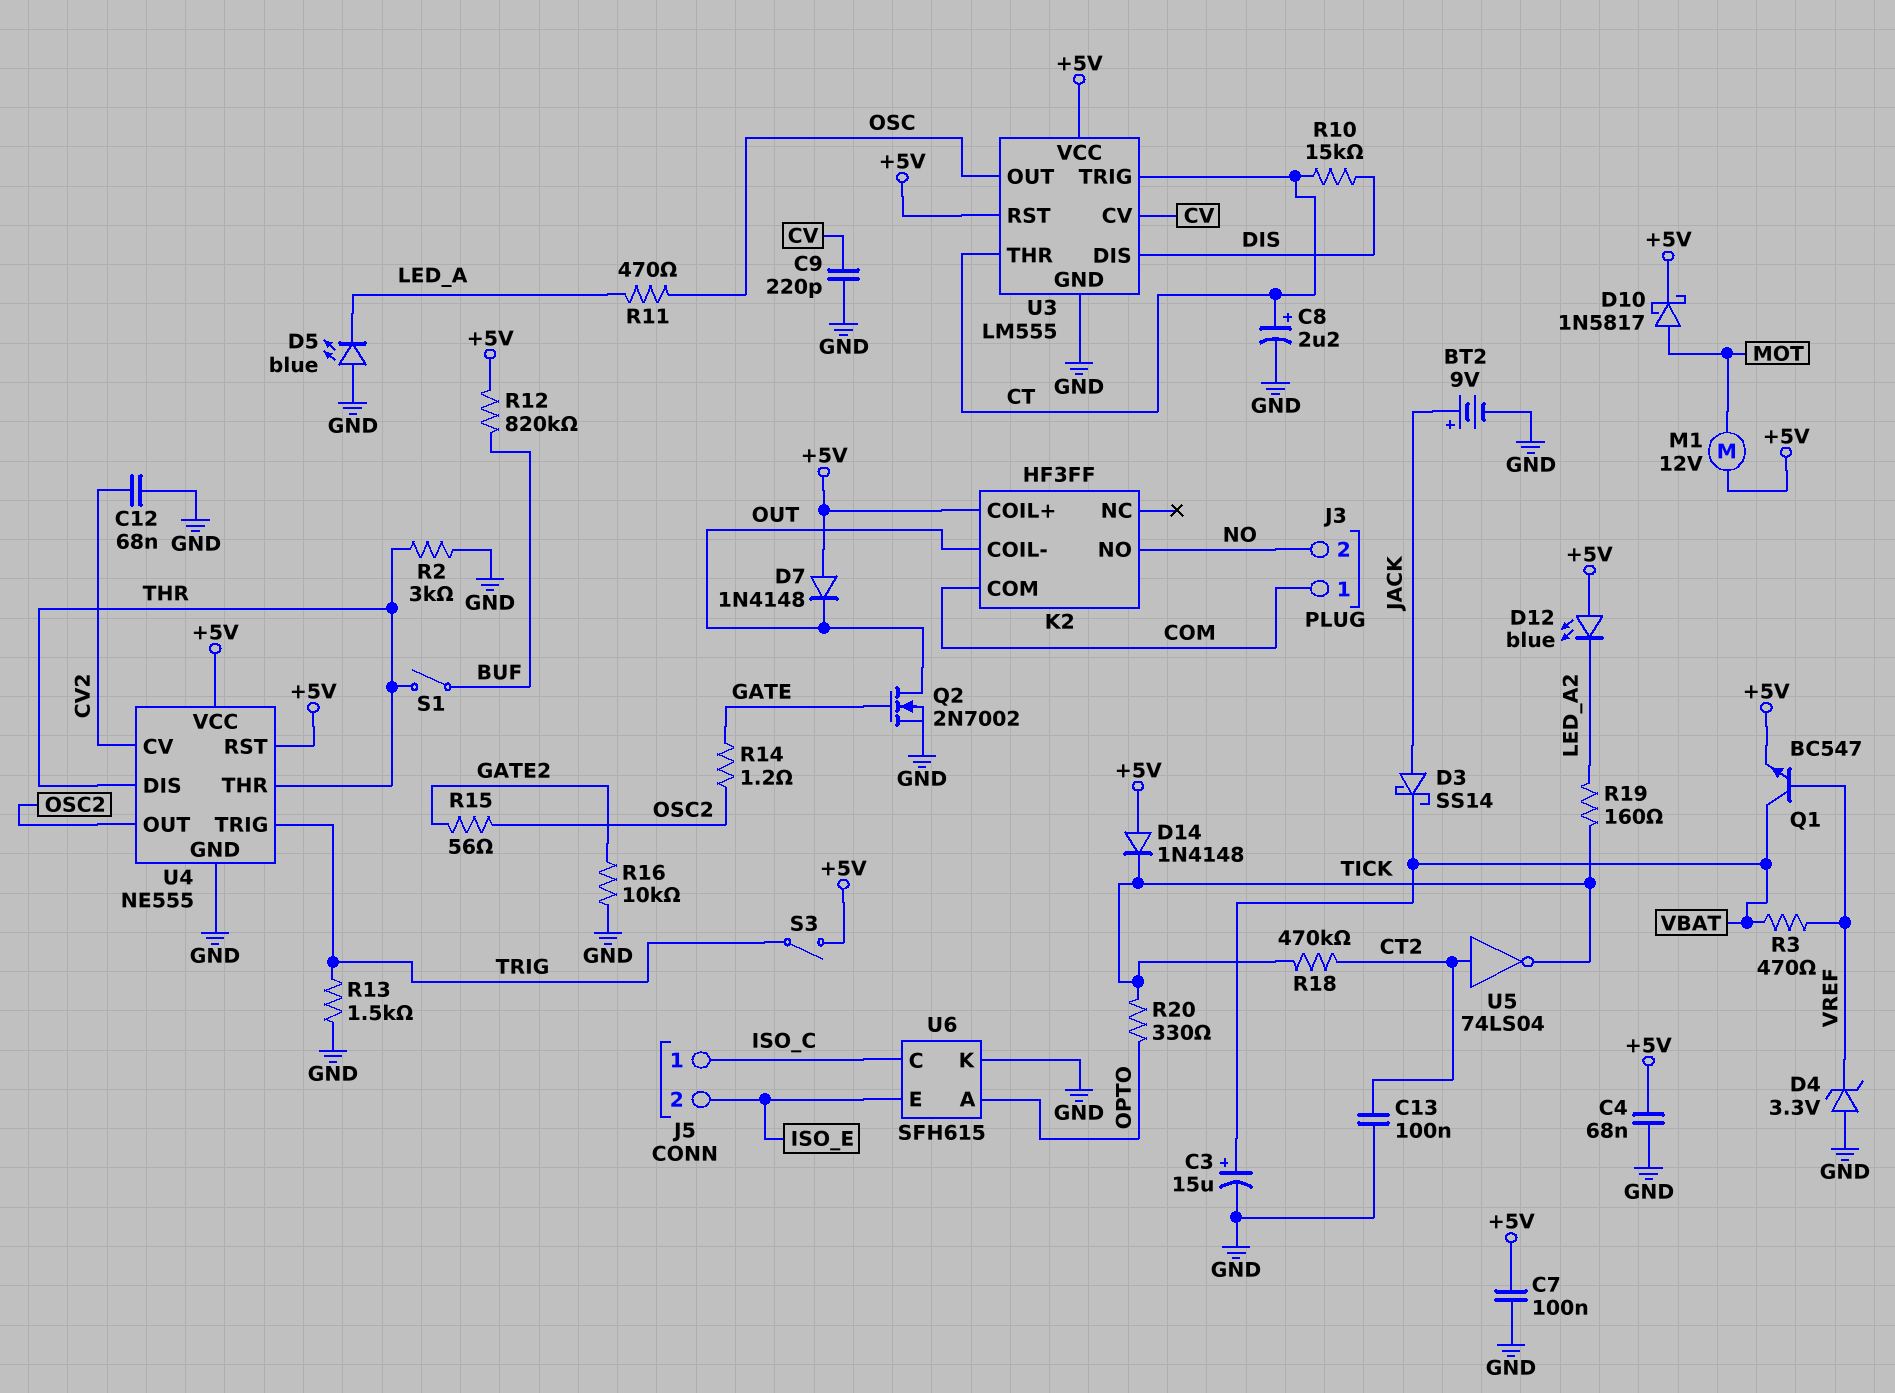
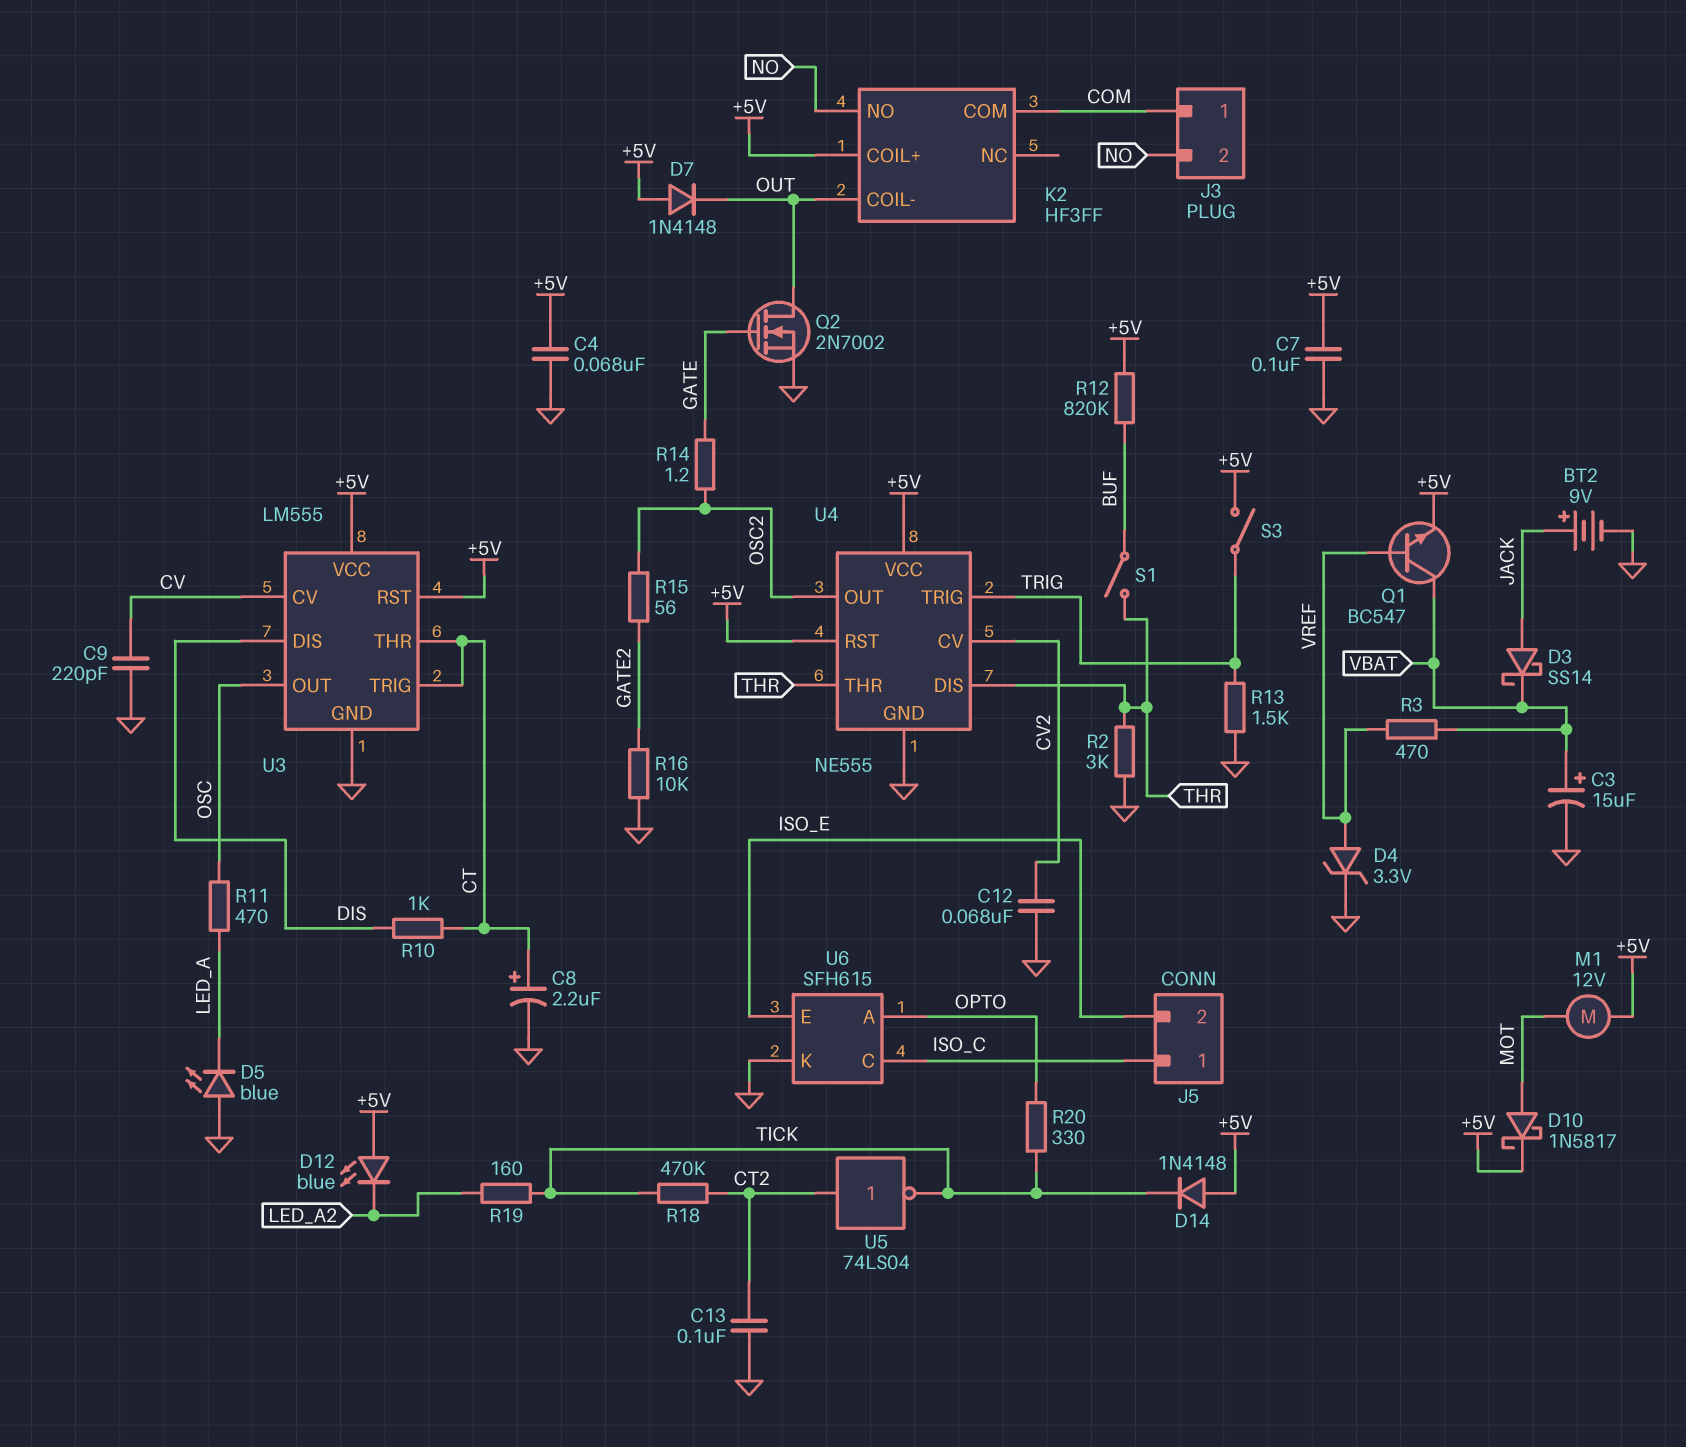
D4: zener 3.3V (A GND, K VREF) -> zener 3.3V (A VREF, K GND)
R10: 15k (CT, DIS) -> 1k (CT, DIS)

